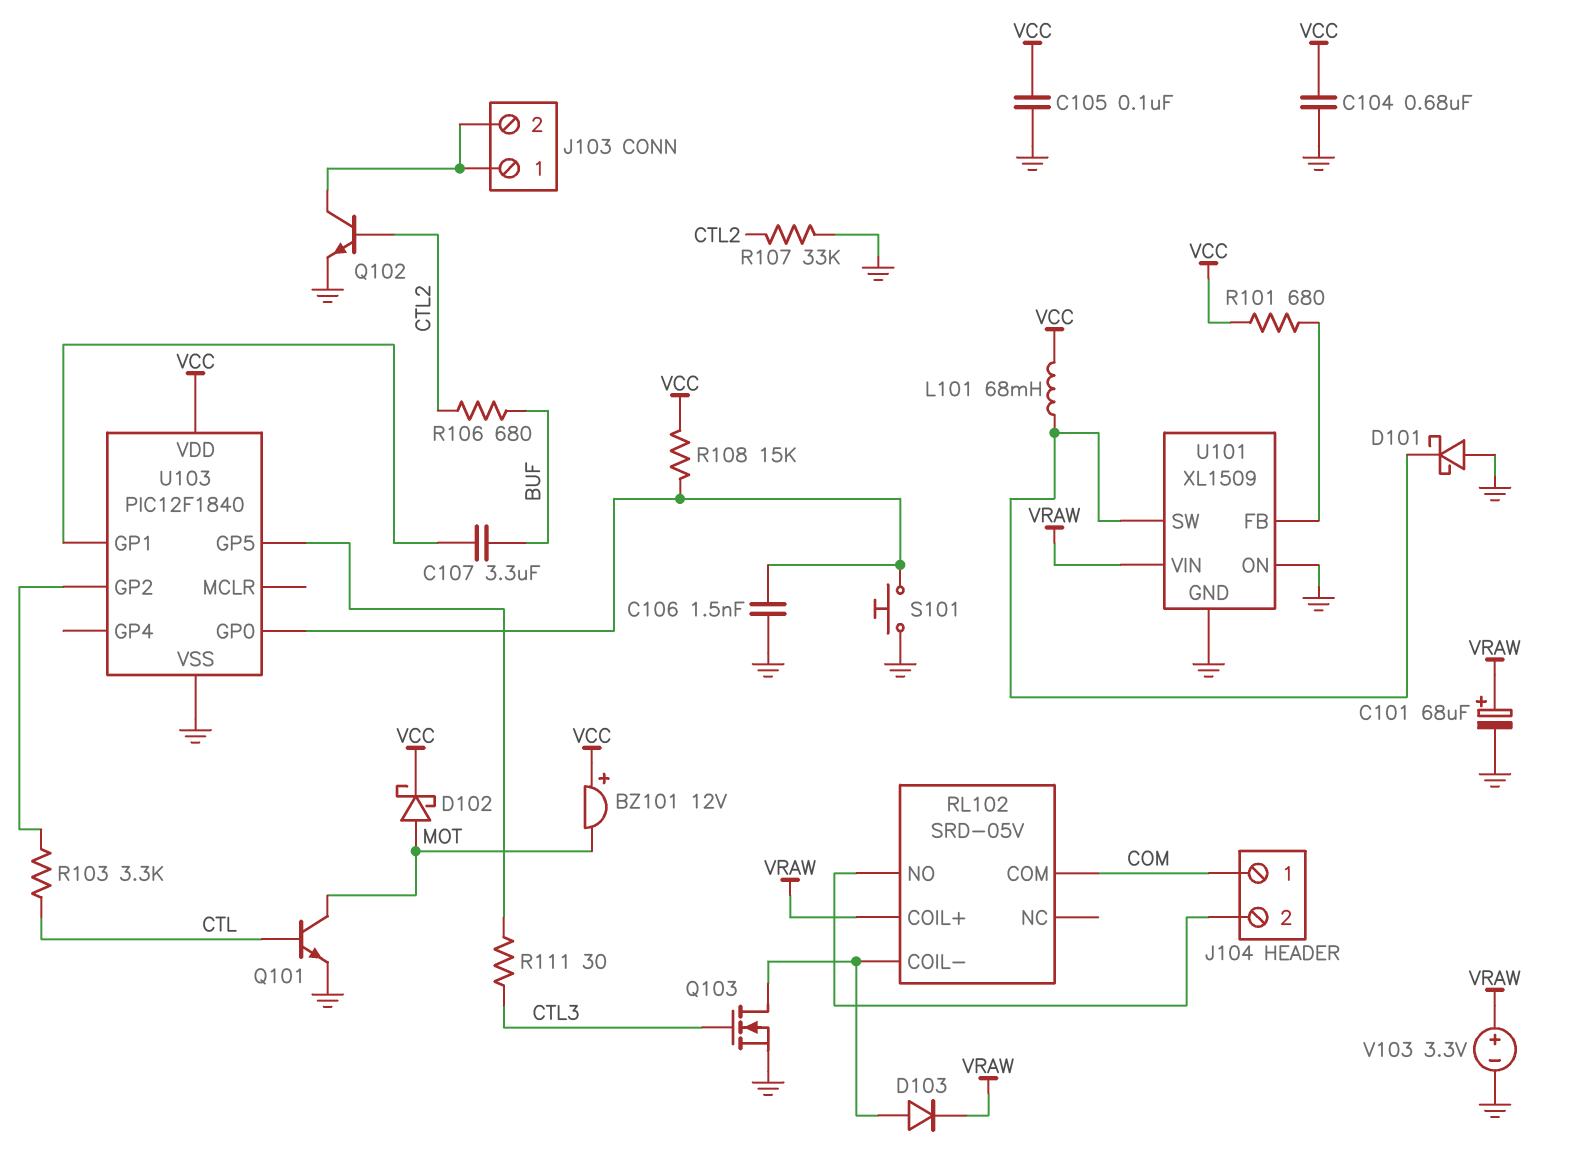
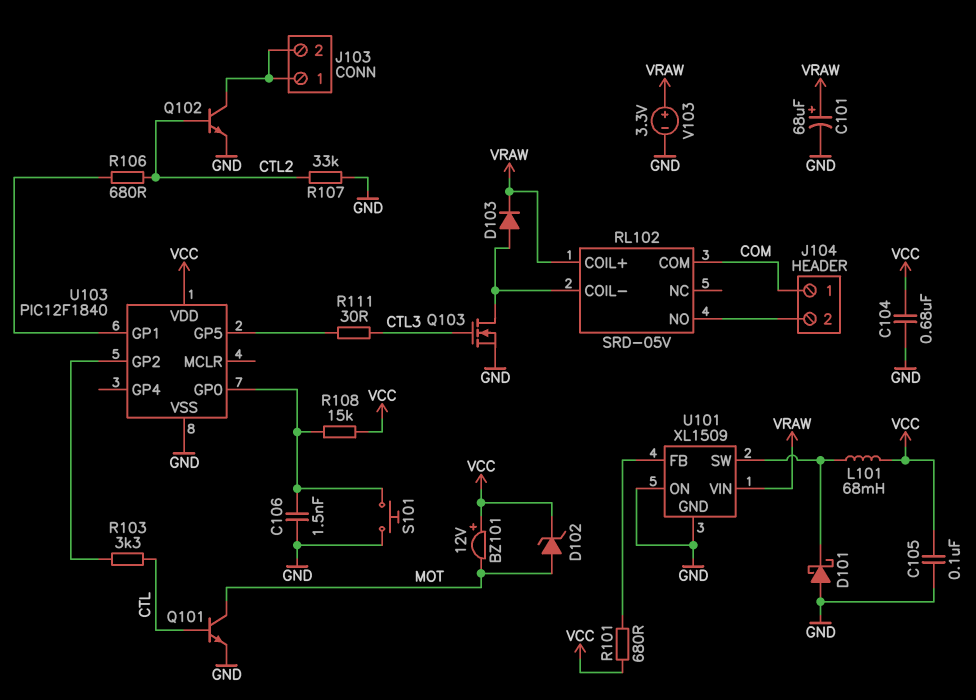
C107: 3.3uF (BUF, U103/GP1) -> none
D102: schottky (A MOT, K VCC) -> zener (A MOT, K VCC)
R106: 680 (BUF, CTL2) -> 680 (CTL2, U103/GP1)

